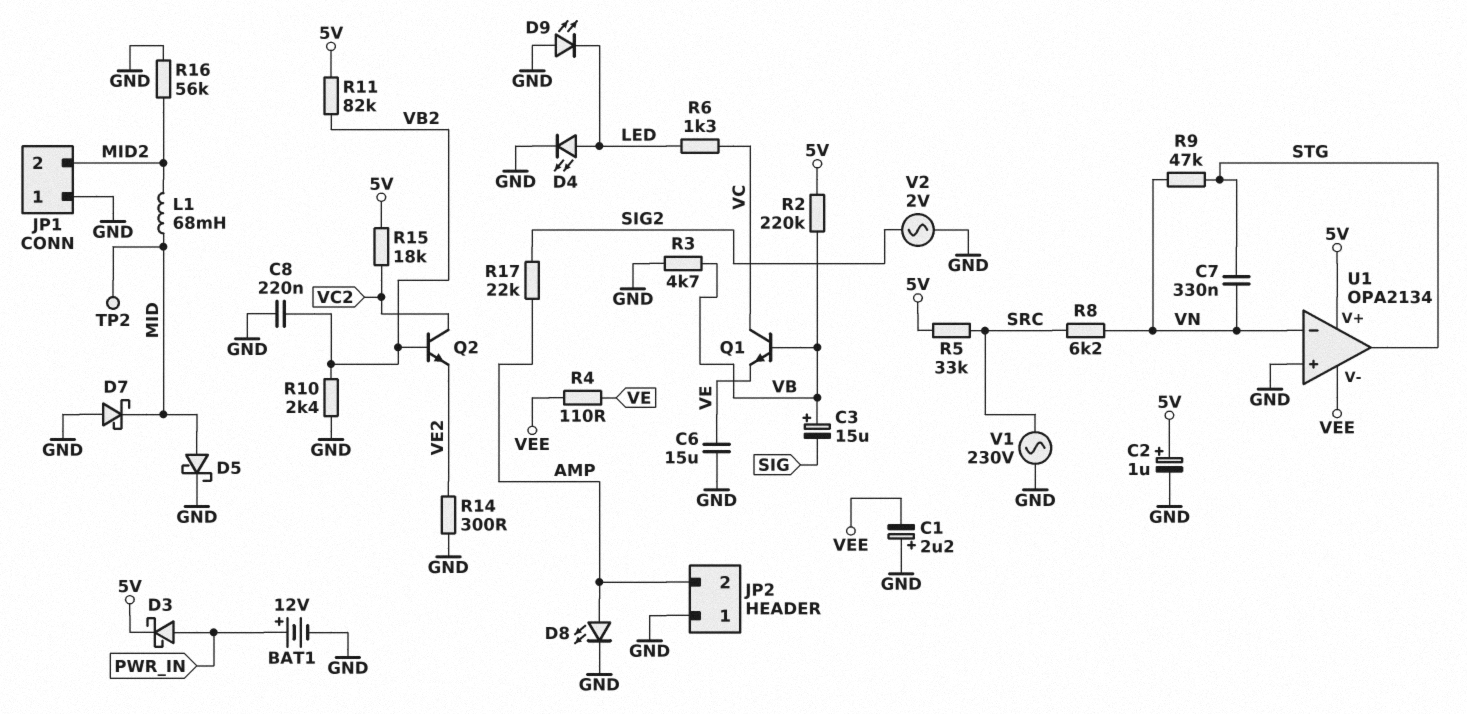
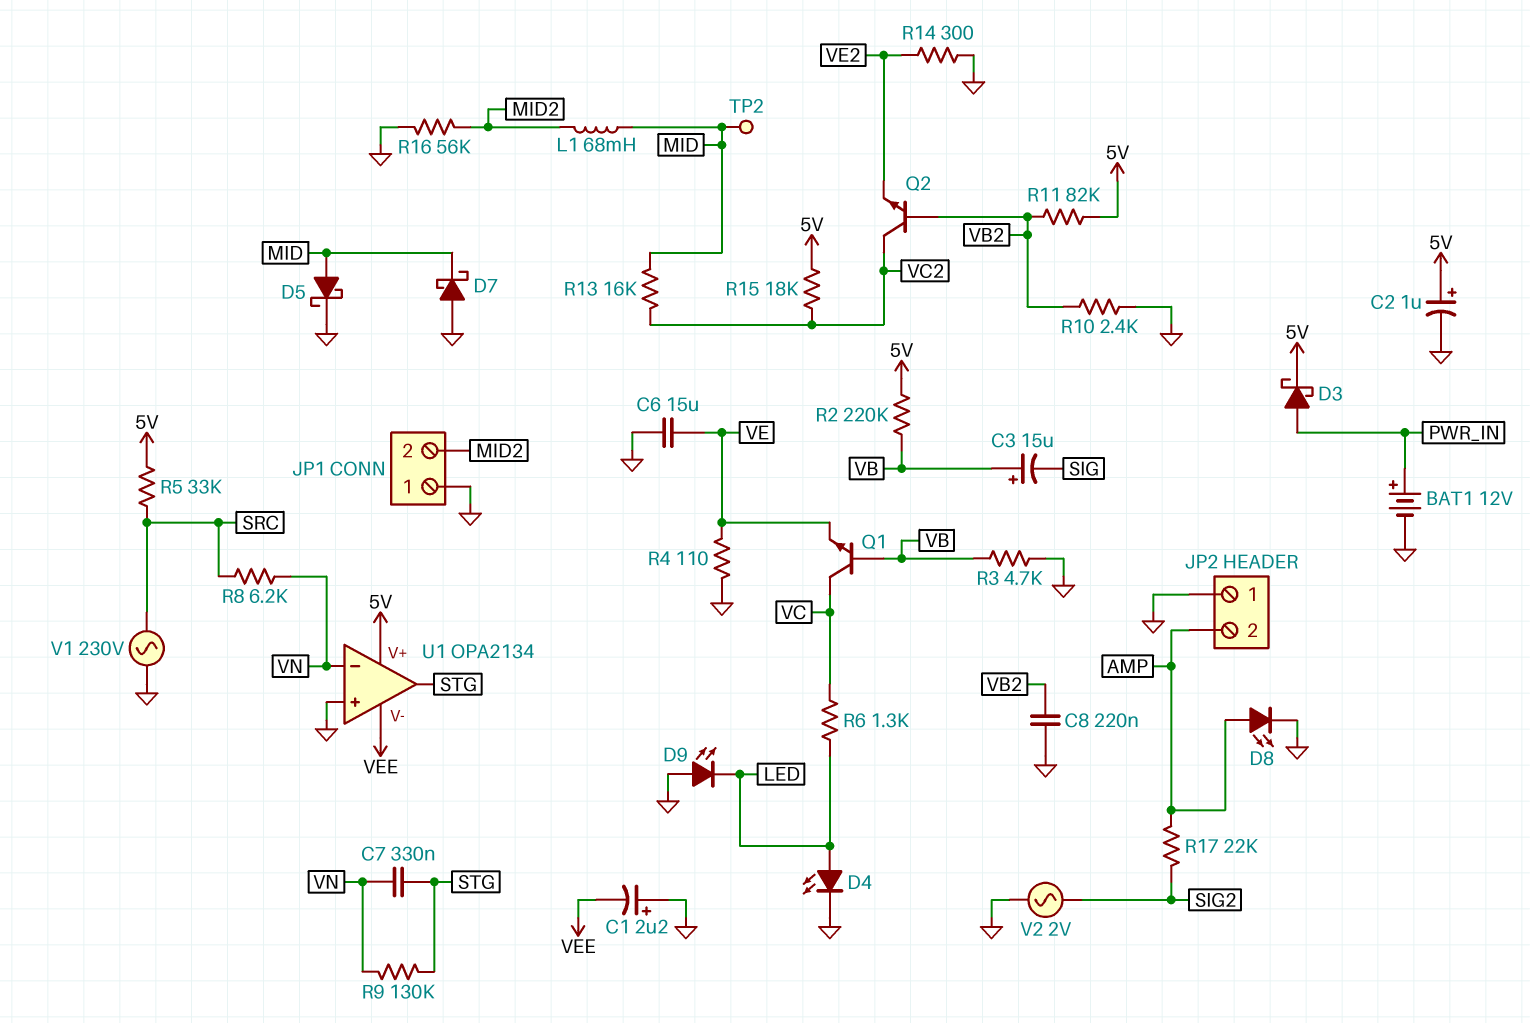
R4: 110 (VE, VEE) -> 110 (GND, VE)
R9: 47k (STG, VN) -> 130k (STG, VN)
R13: none -> 16k (MID, VC2)

